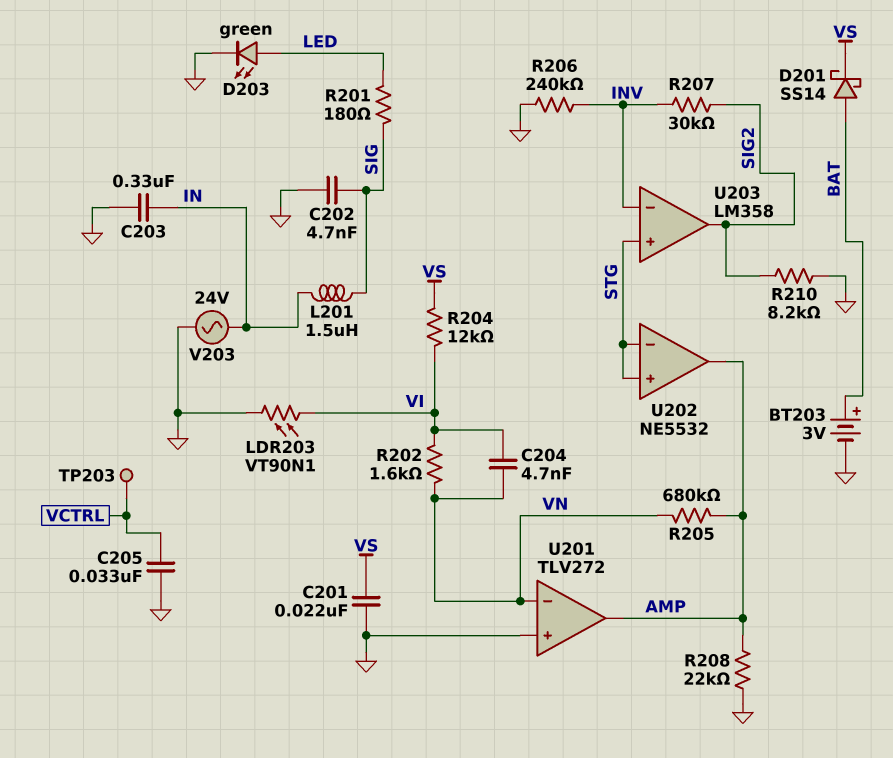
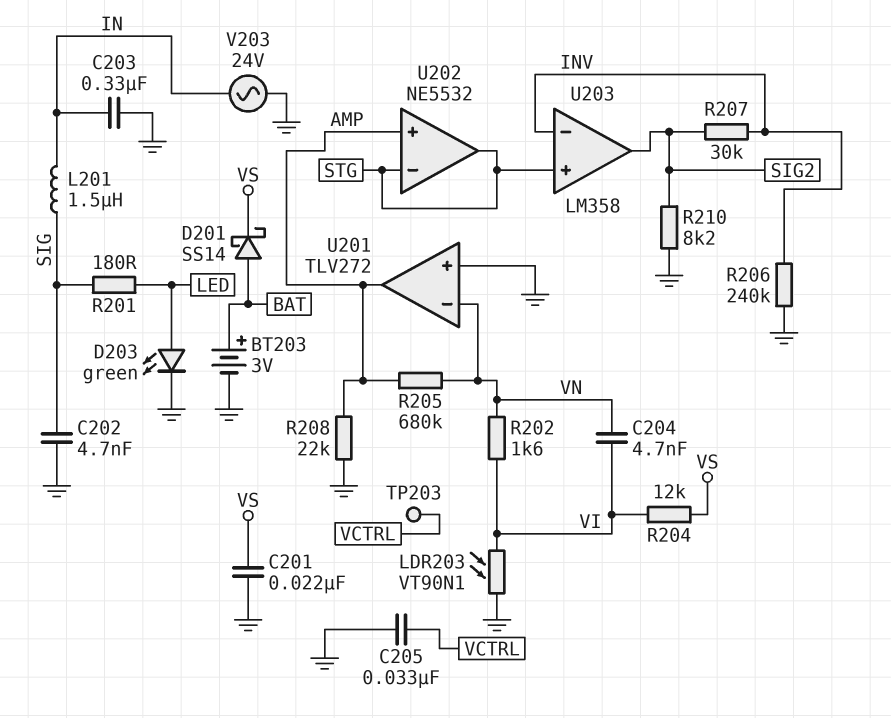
U202 pin in+: STG -> AMP
U202 pin out: AMP -> STG

